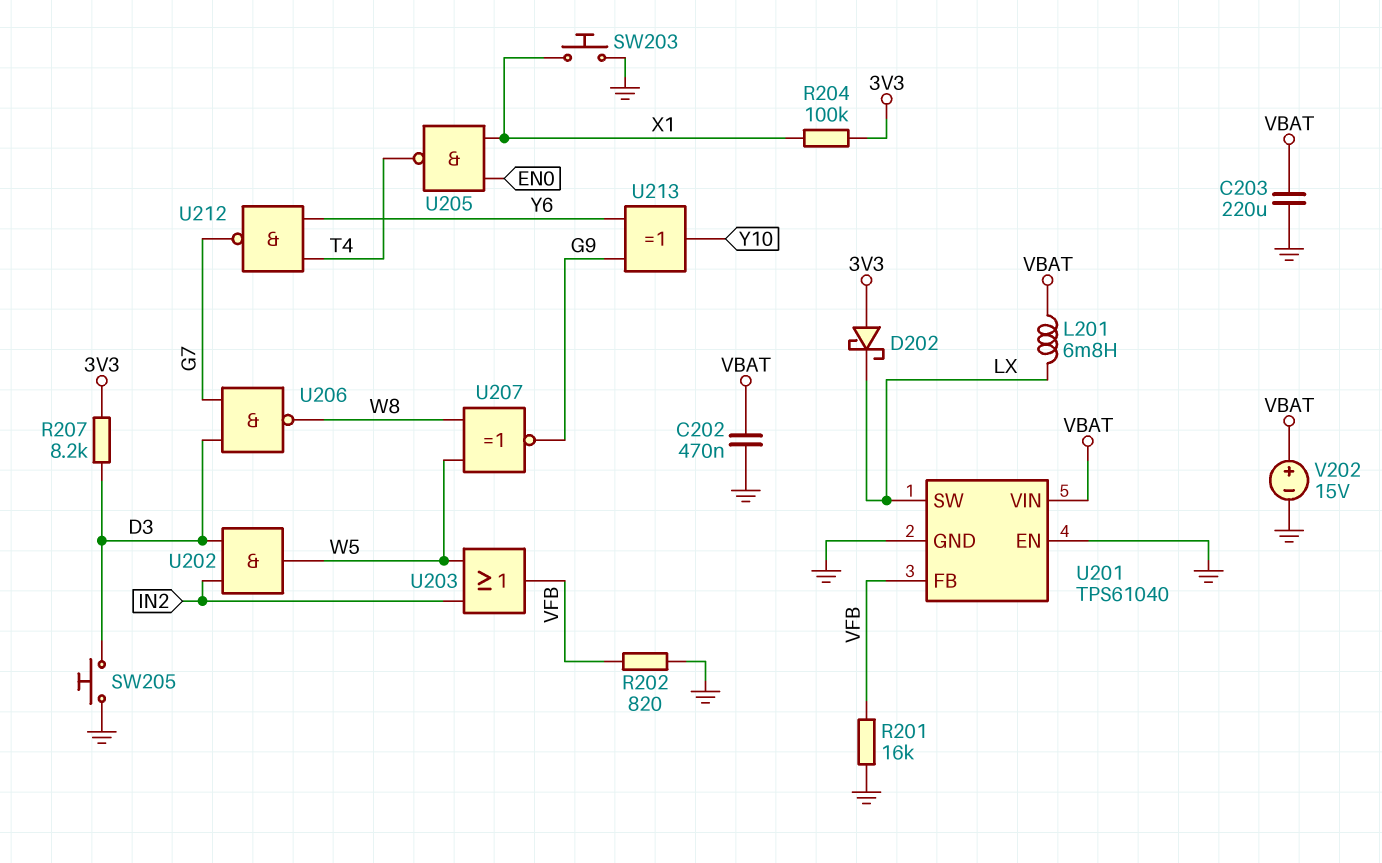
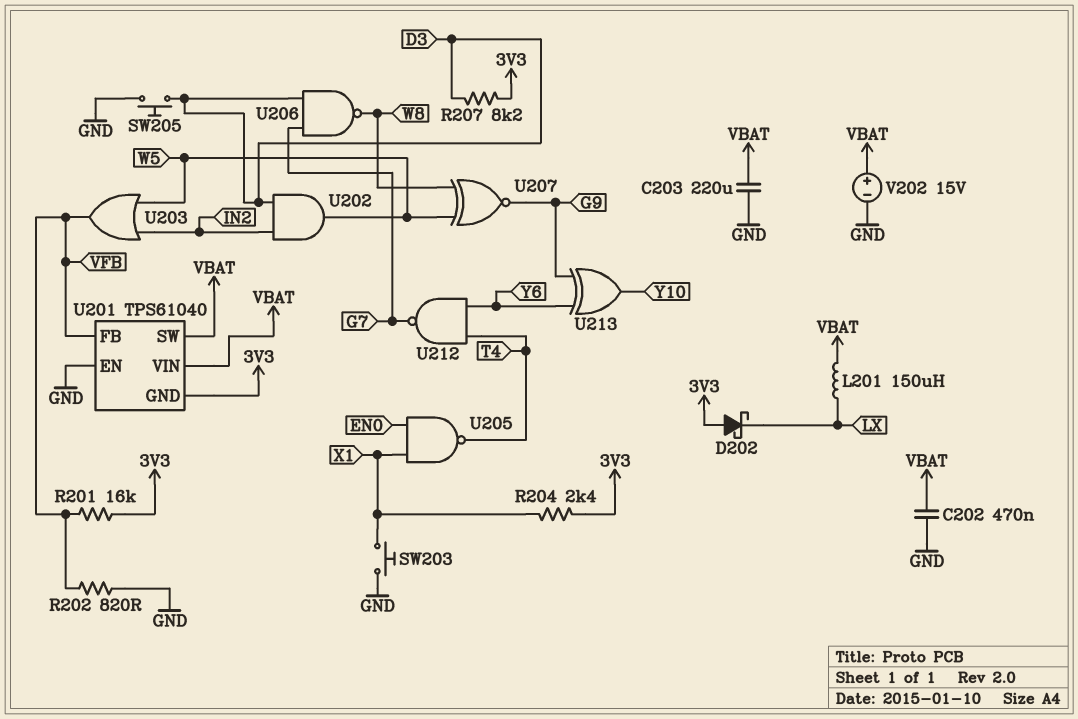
L201: 6.8mH (LX, VBAT) -> 150uH (LX, VBAT)
R201: 16k (GND, VFB) -> 16k (3V3, VFB)
R204: 100k (3V3, X1) -> 2.4k (3V3, X1)
U201 pin GND: GND -> 3V3
U201 pin SW: LX -> VBAT

